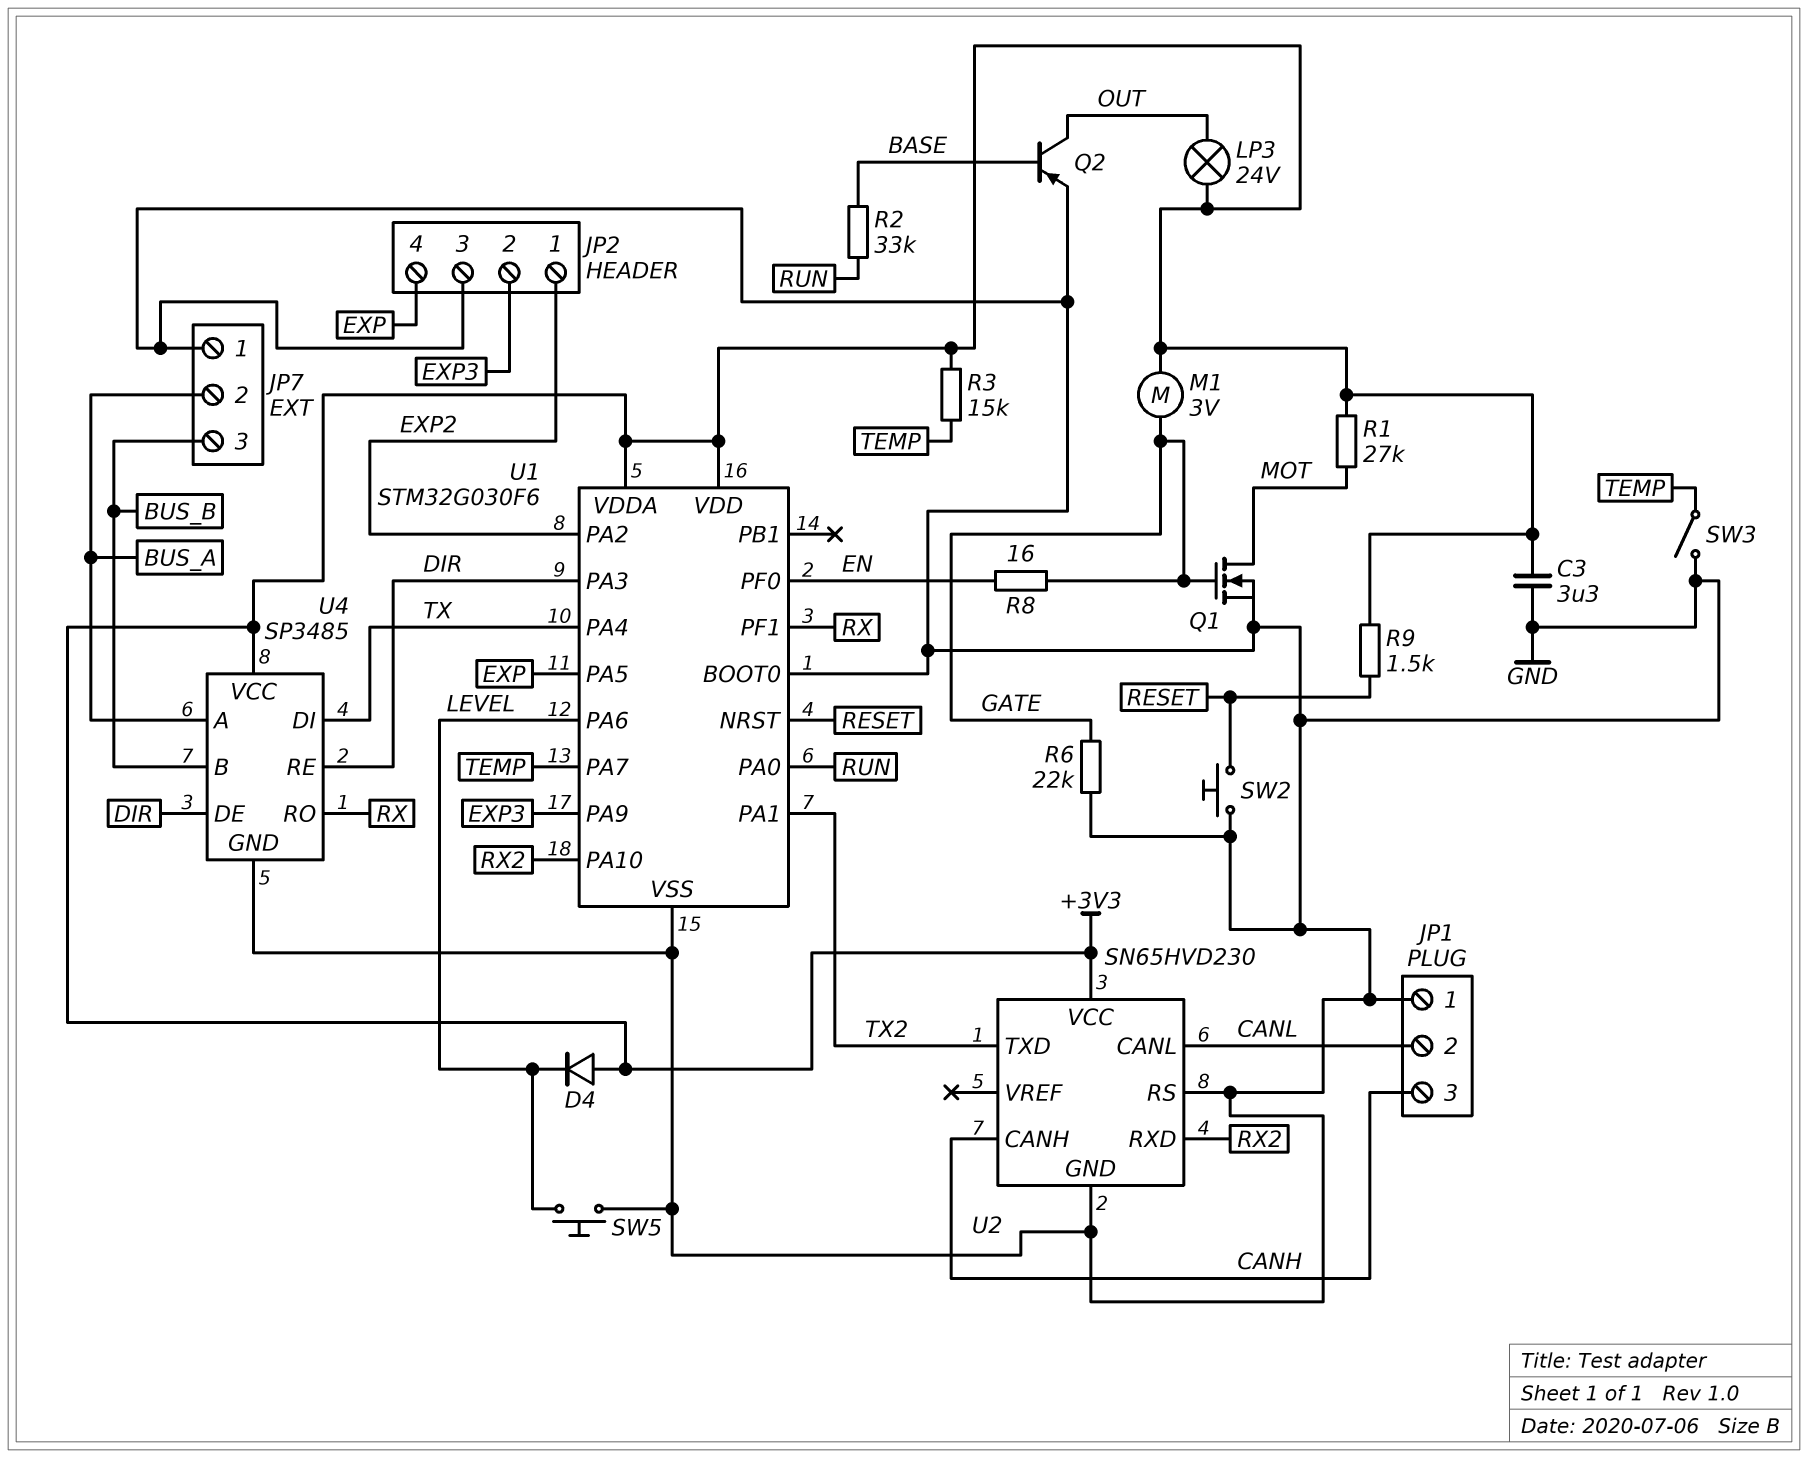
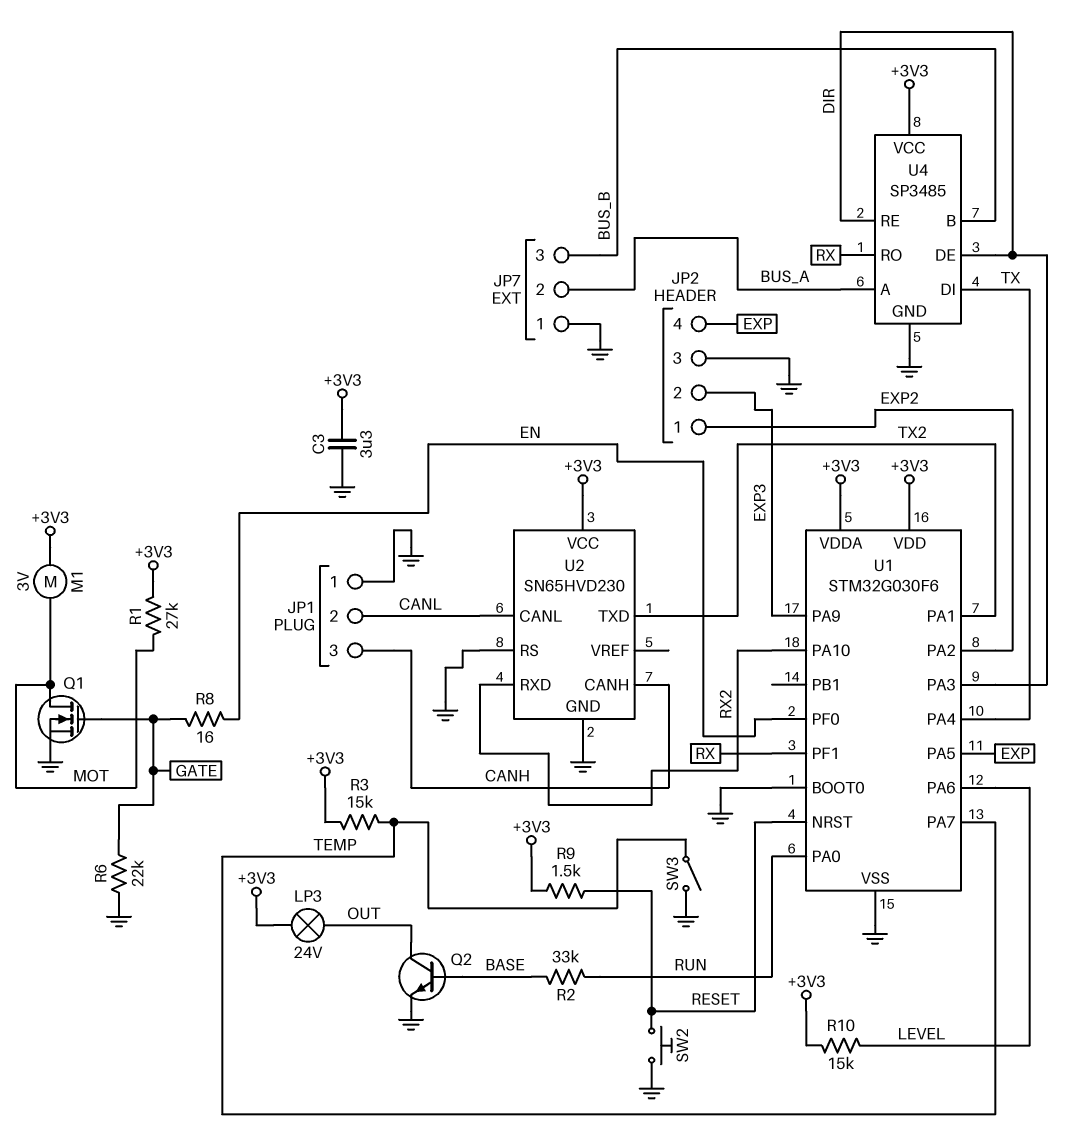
D4: diode (A +3V3, K LEVEL) -> none
M1: motor 3V (+3V3, GATE) -> motor 3V (+3V3, MOT)
Q2: PNP (B BASE, C OUT, E GND) -> NPN (B BASE, C OUT, E GND)
R10: none -> 15k (+3V3, LEVEL)
SW5: button (GND, LEVEL) -> none

